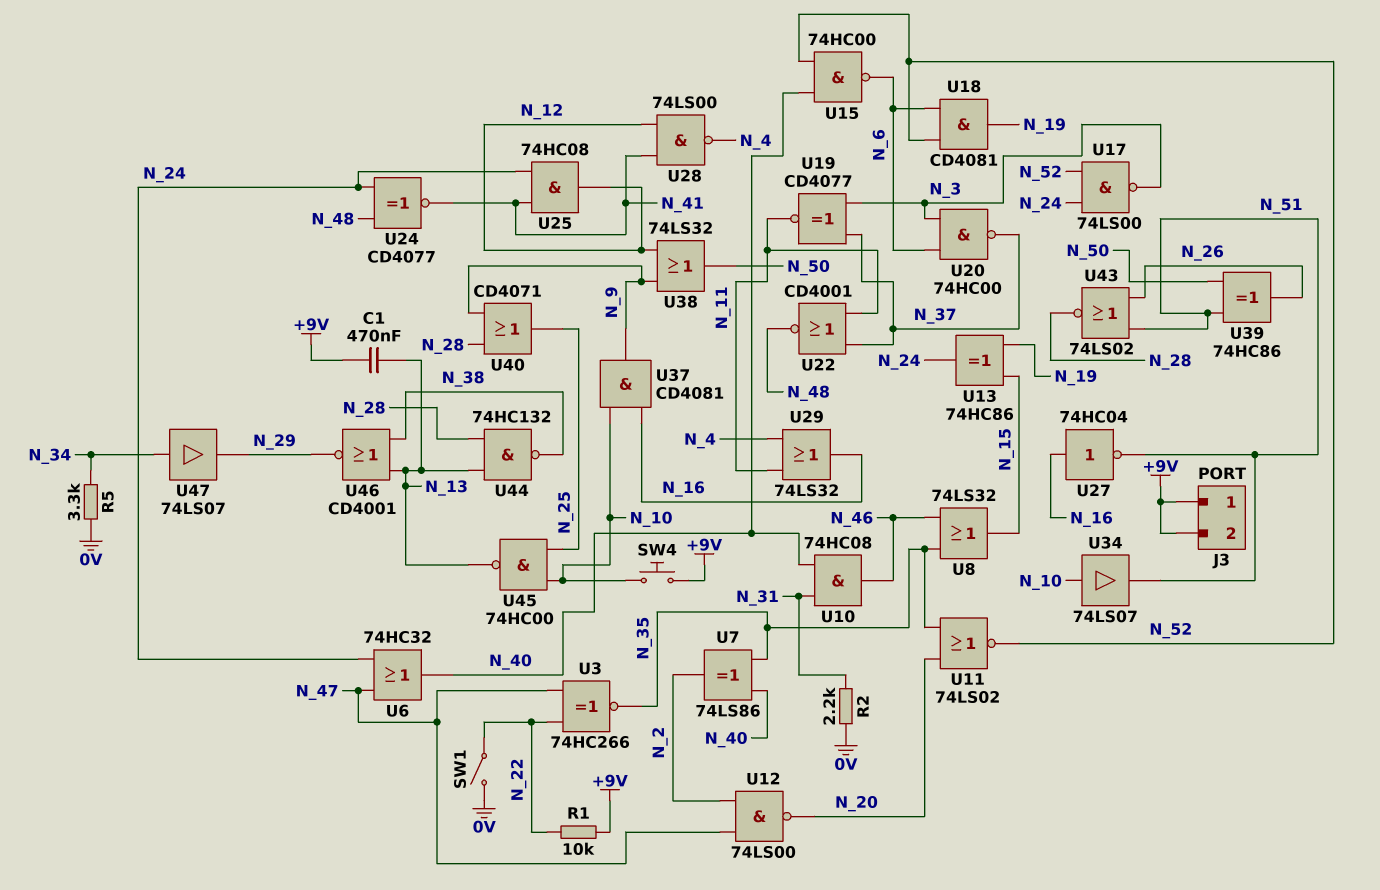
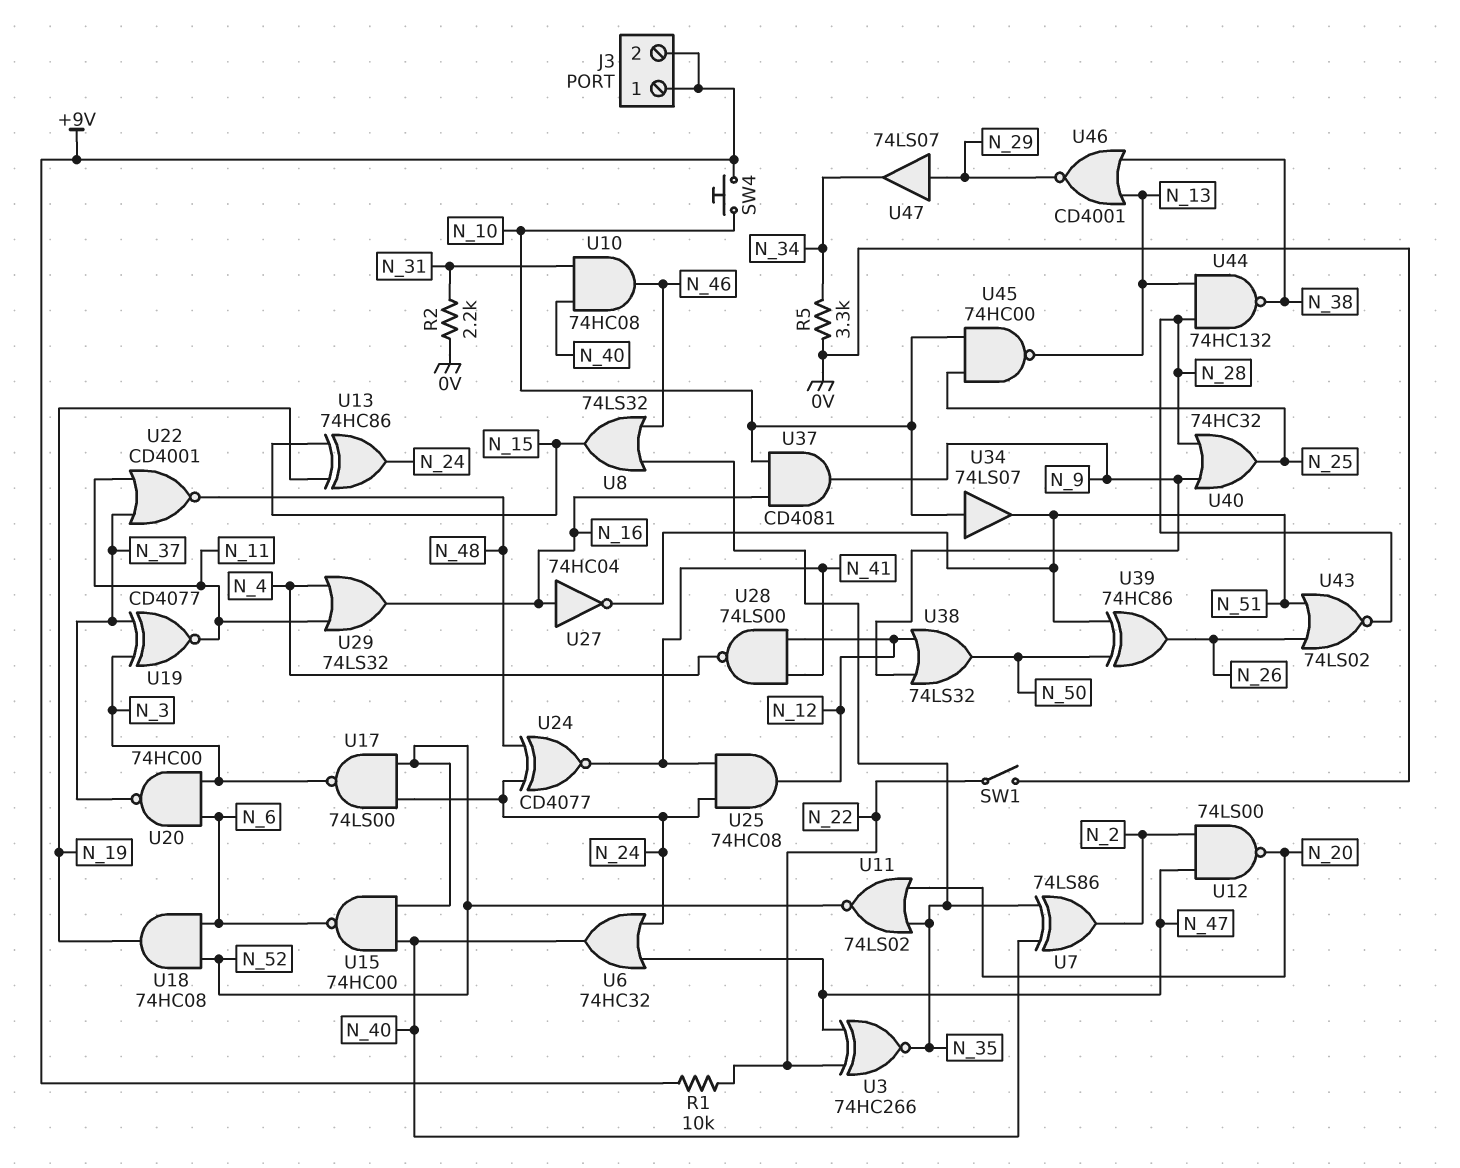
C1: 470nF (+9V, N_13) -> none
U18: AND CD4081 (in N_6, in N_52, out N_19) -> AND 74HC08 (in N_6, in N_52, out N_19)
U40: OR CD4071 (in N_9, in N_28, out N_25) -> OR 74HC32 (in N_9, in N_28, out N_25)
U47: buffer 74LS07 (in N_34, out N_29) -> buffer 74LS07 (in N_29, out N_34)

